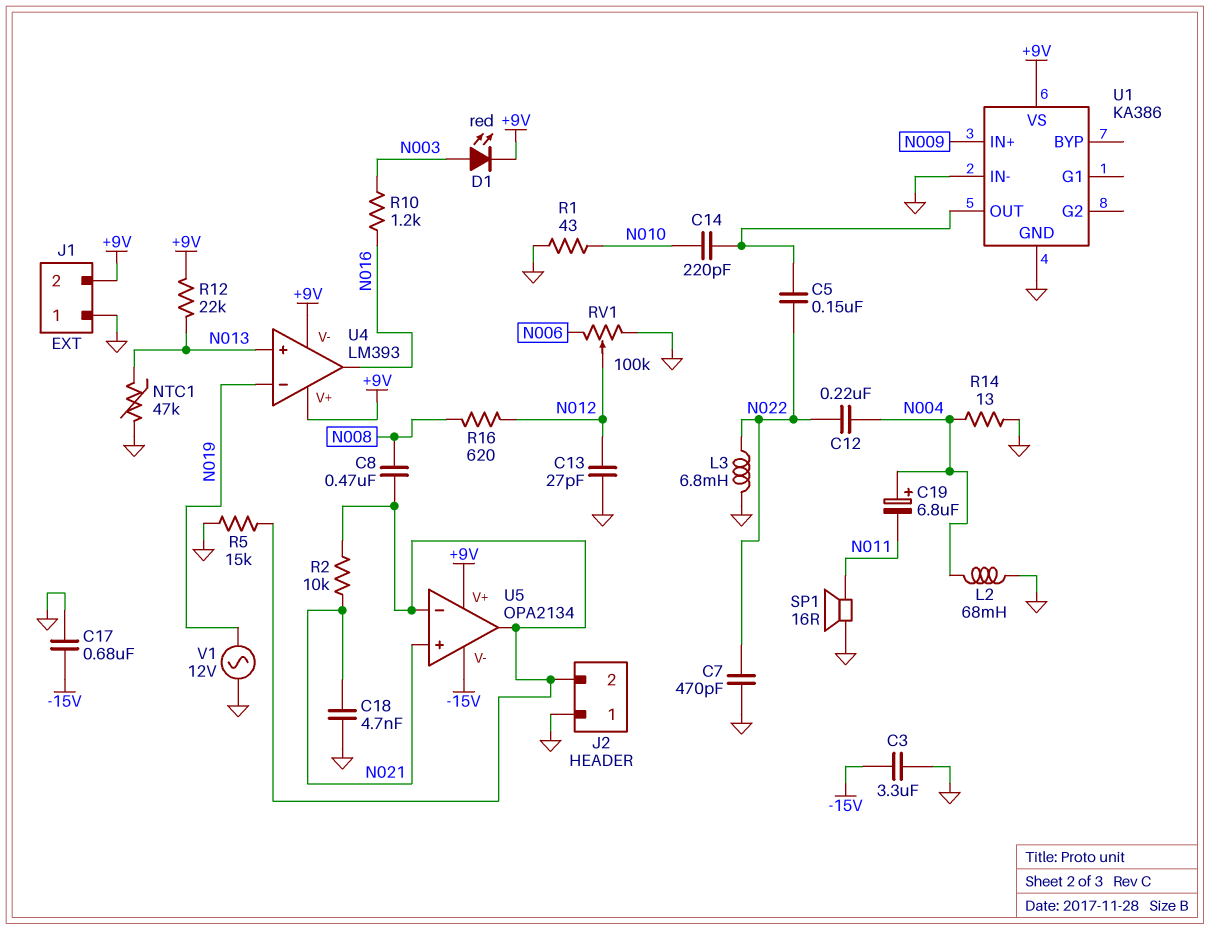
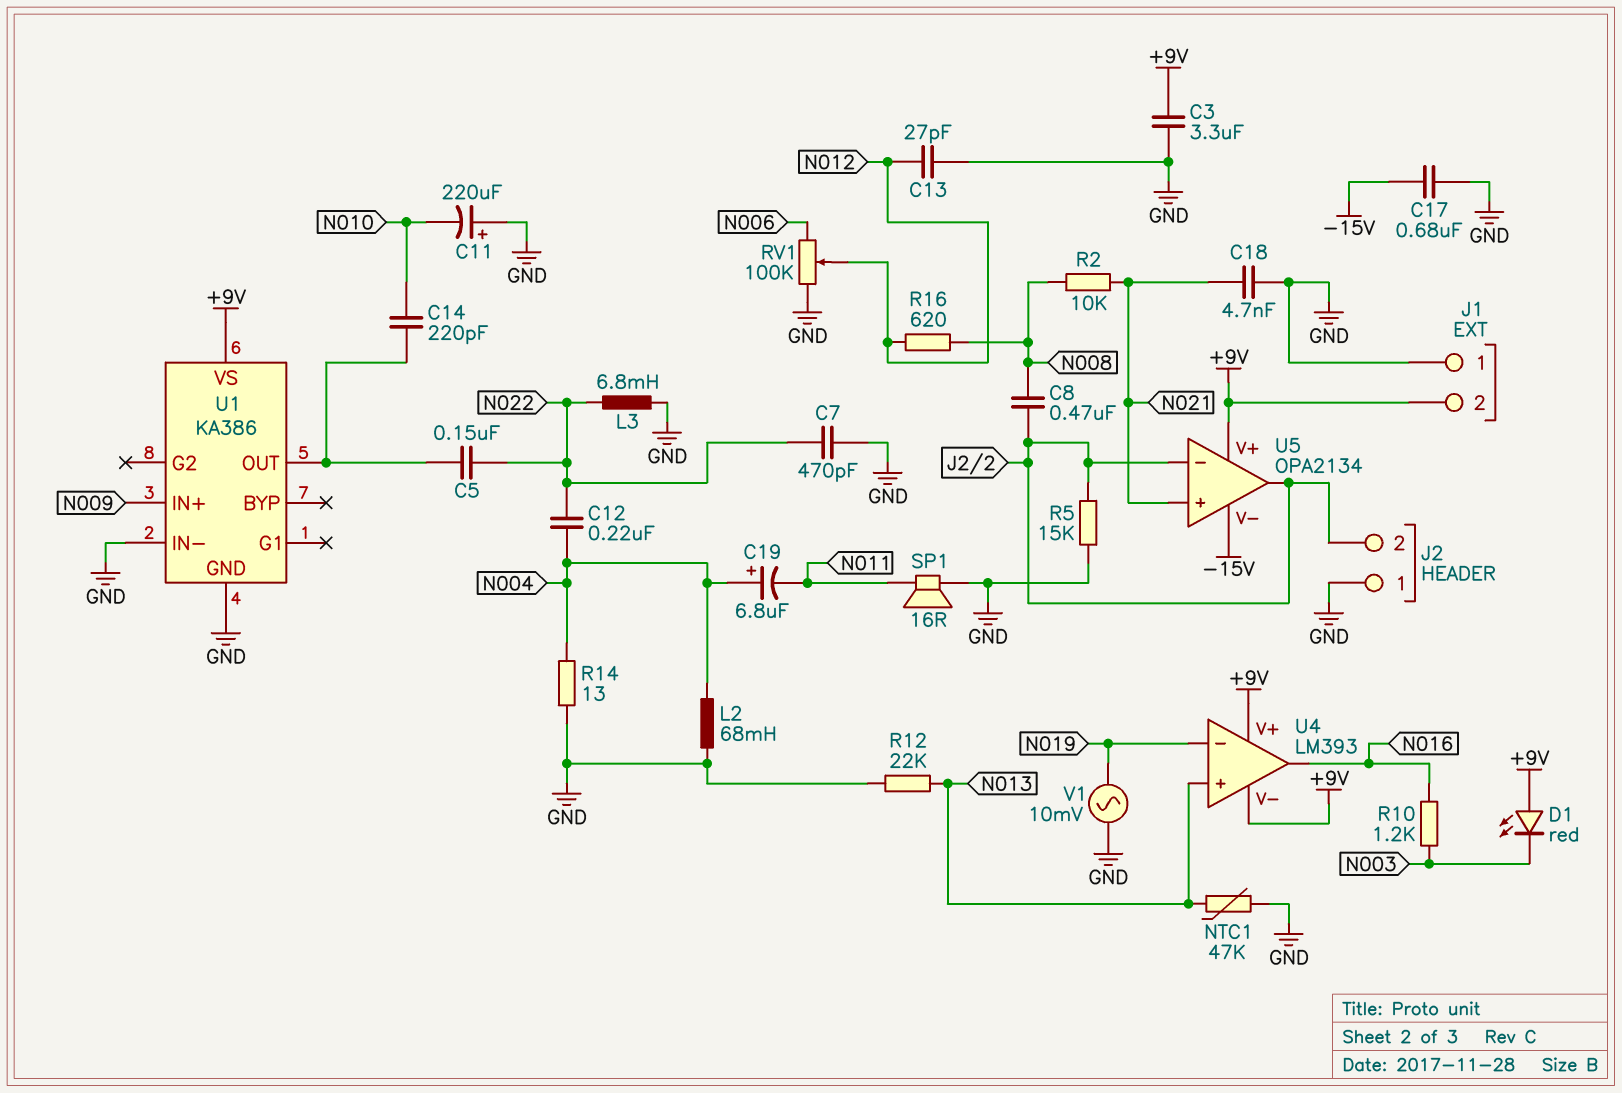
C3: 3.3uF (-15V, GND) -> 3.3uF (+9V, GND)
C11: none -> 220uF (plus GND, minus N010)
D1: LED red (A N003, K +9V) -> LED red (A +9V, K N003)
R1: 43 (GND, N010) -> none
R2: 10k (J2/2, N021) -> 10k (N008, N021)
R12: 22k (+9V, N013) -> 22k (GND, N013)
V1: AC 12V (GND, N019) -> AC 10mV (GND, N019)

